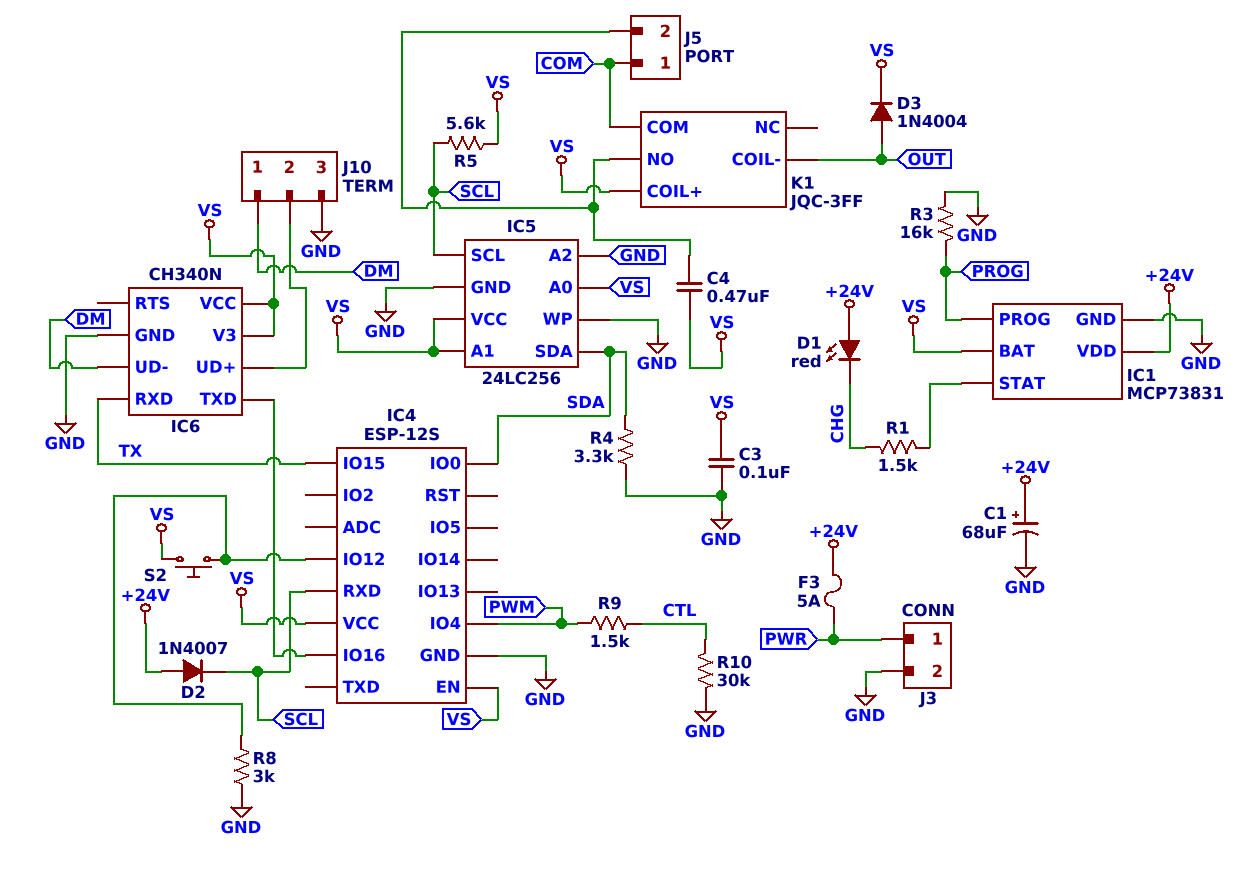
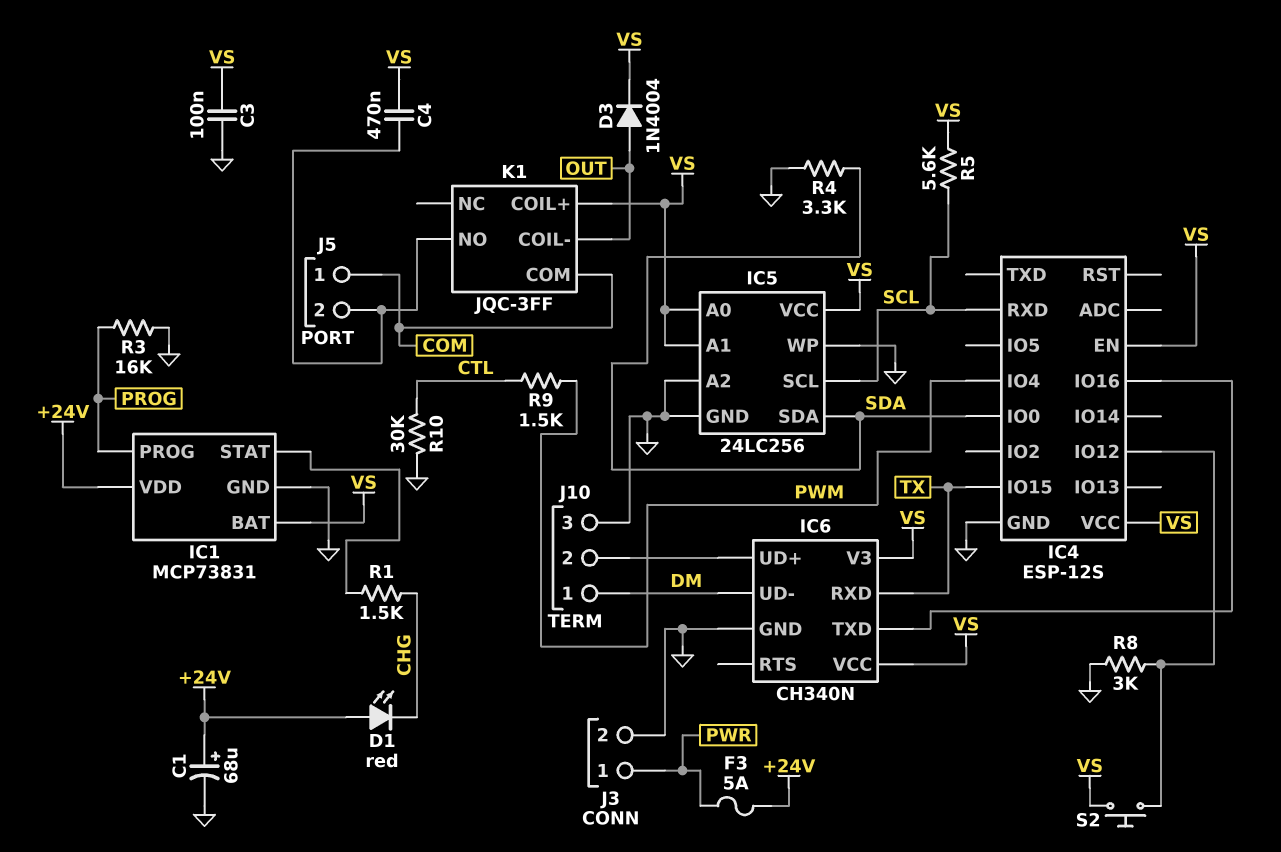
D2: diode 1N4007 (A +24V, K SCL) -> none

